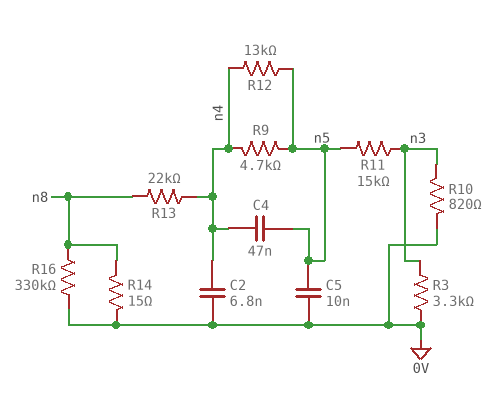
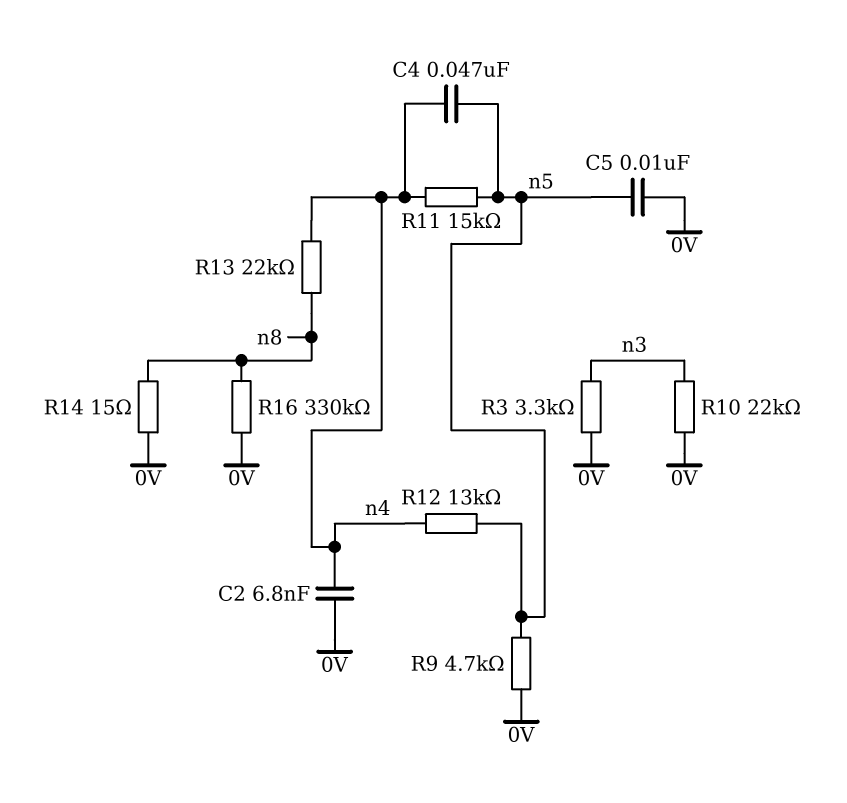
R9: 4.7k (n4, n5) -> 4.7k (0V, n5)
R10: 820 (0V, n3) -> 22k (0V, n3)
R11: 15k (n3, n5) -> 15k (n4, n5)

